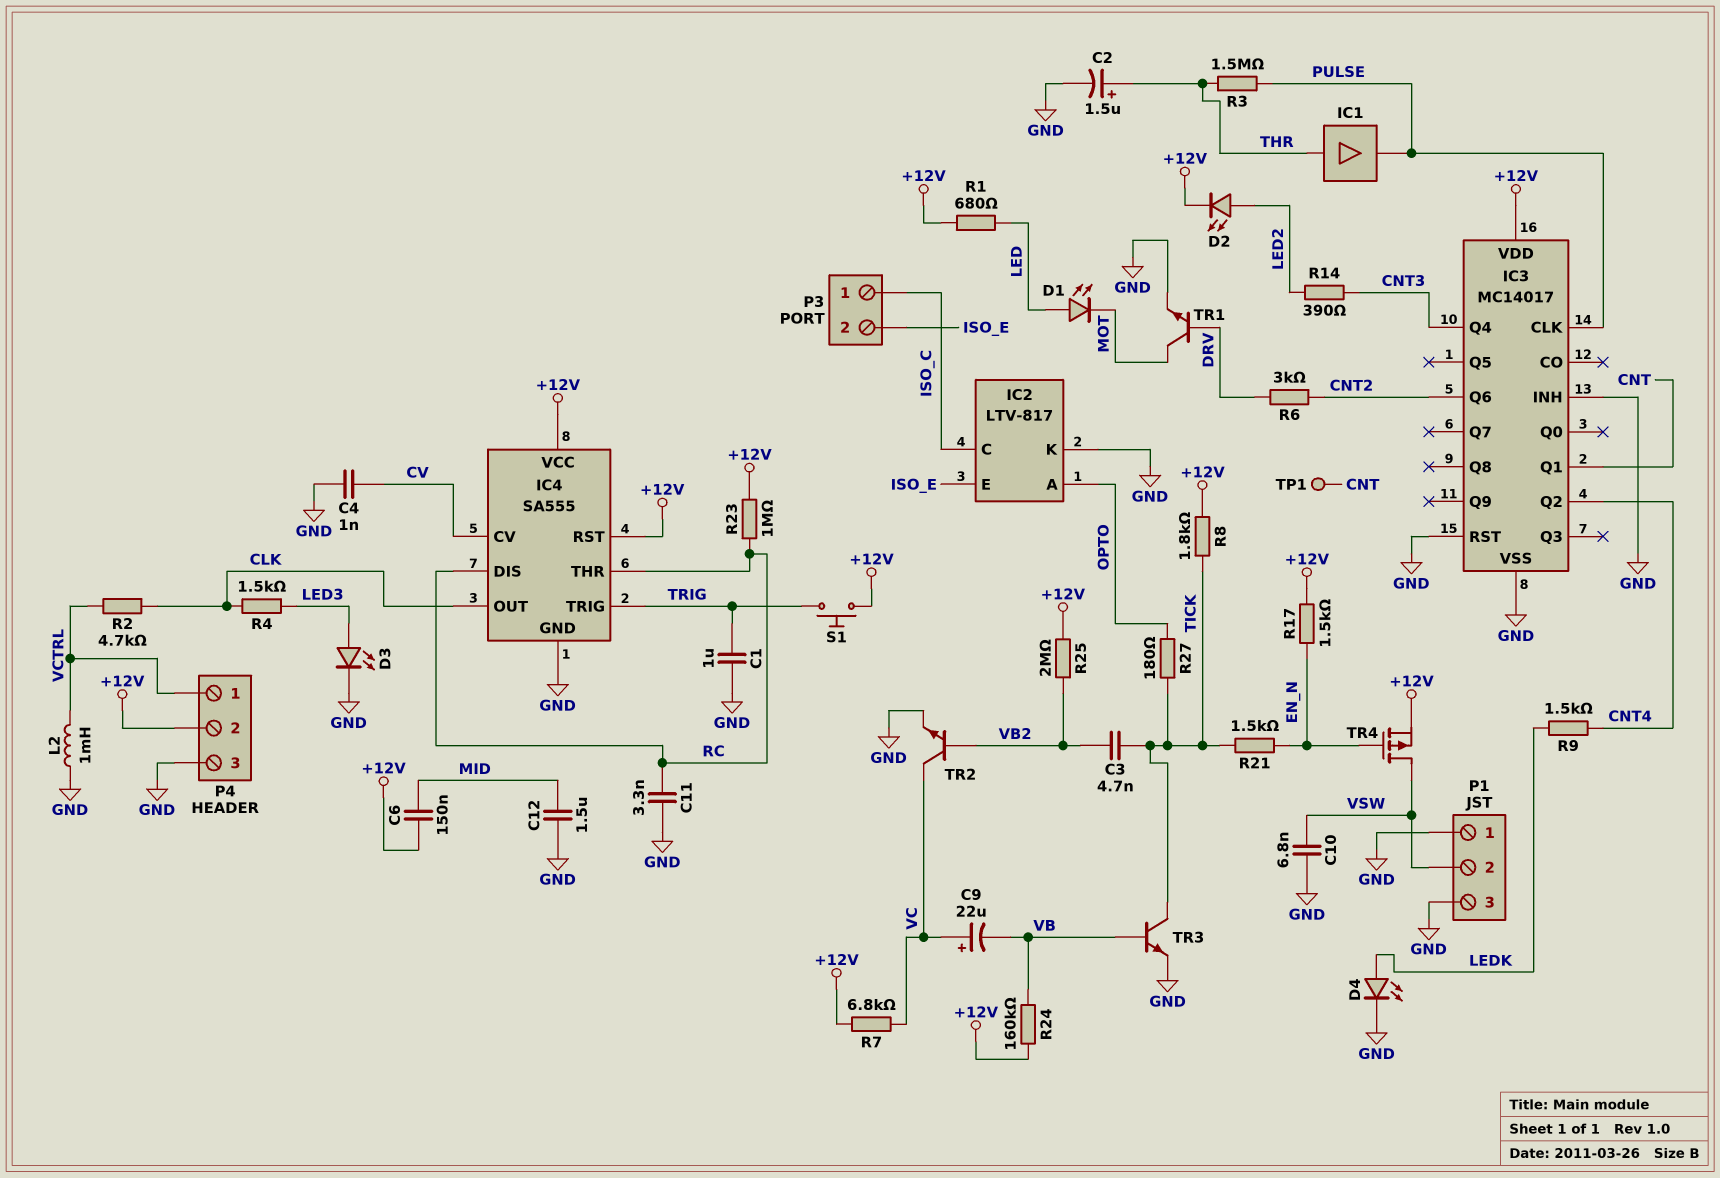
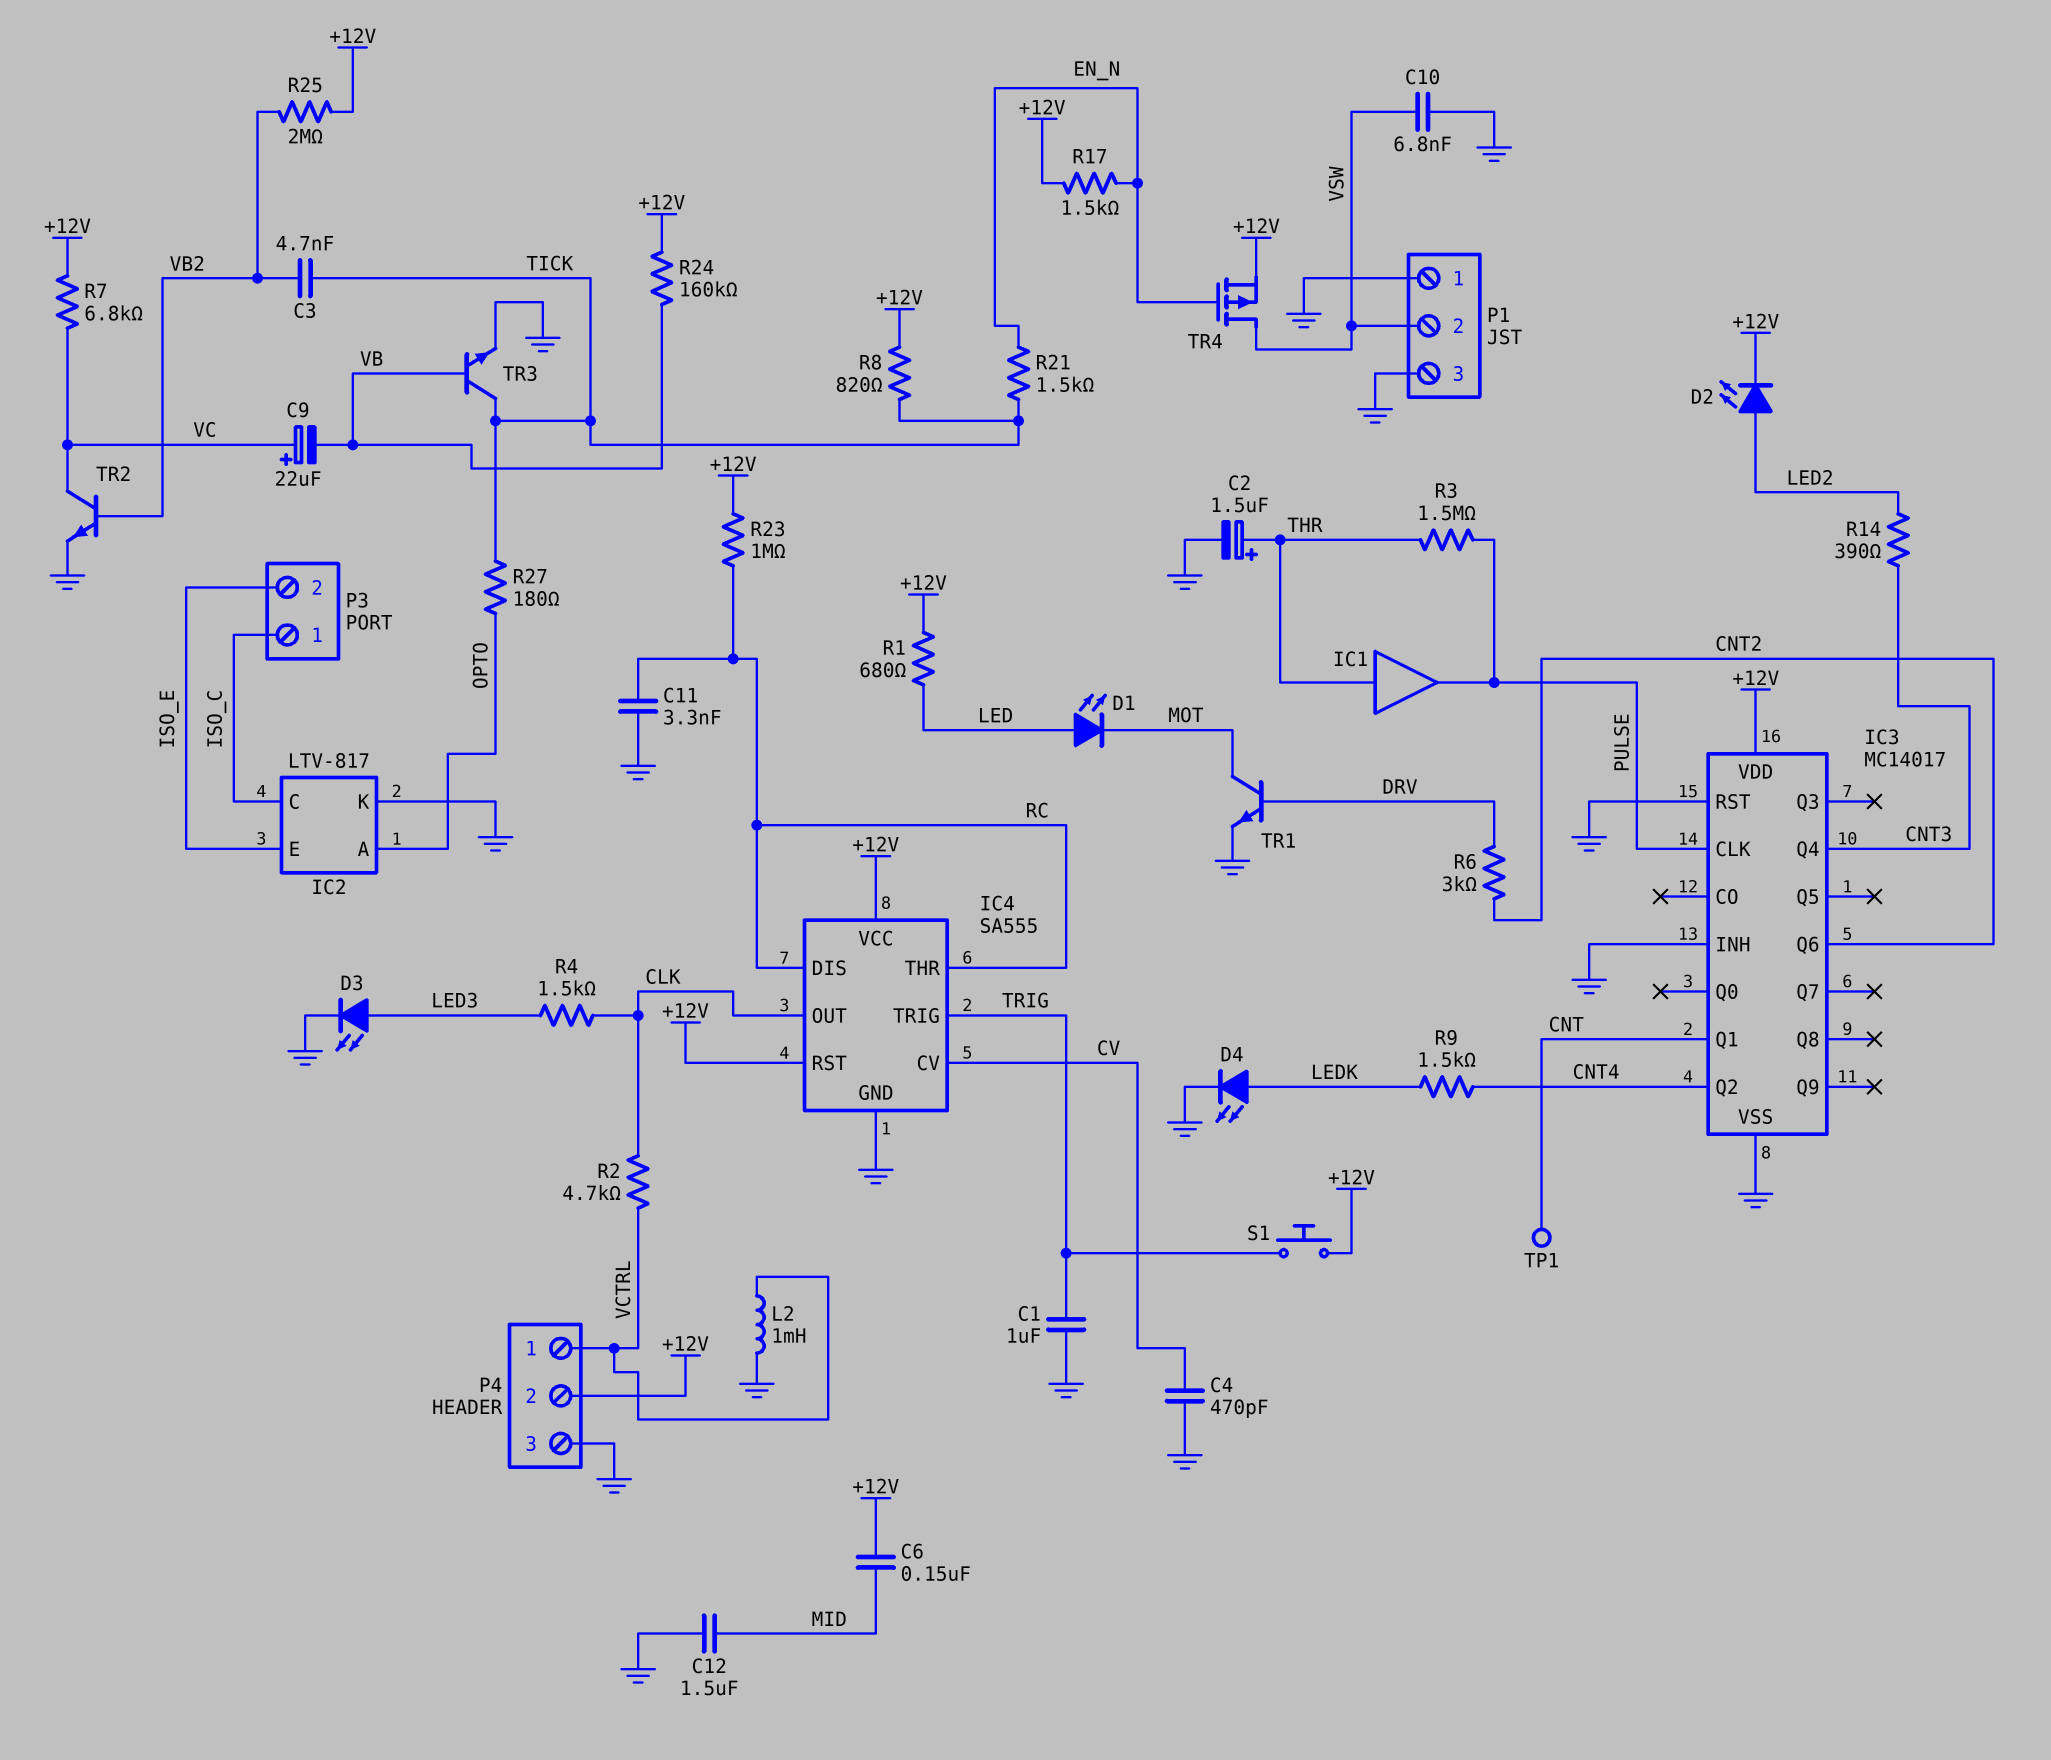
C4: 1nF (CV, GND) -> 470pF (CV, GND)
R8: 1.8k (+12V, TICK) -> 820 (+12V, TICK)

